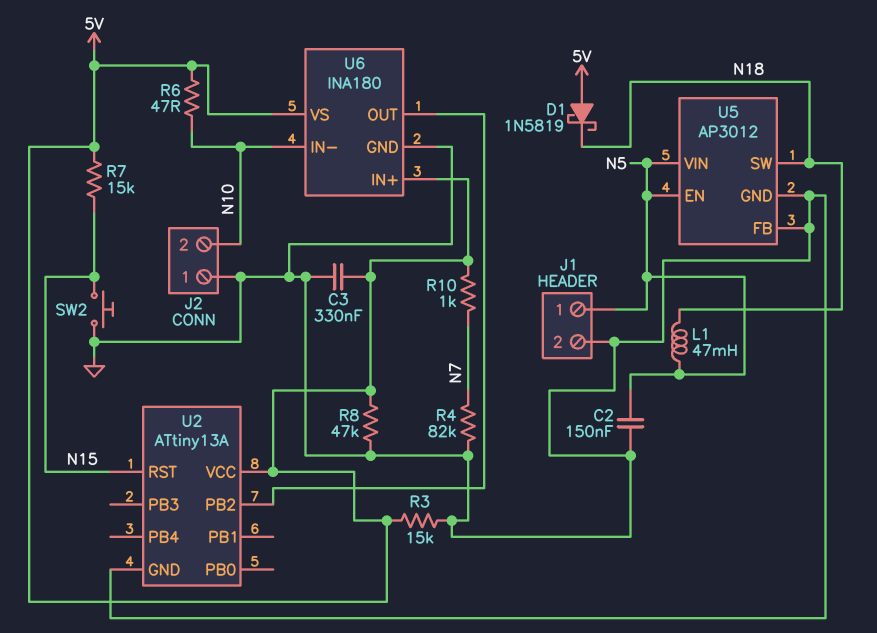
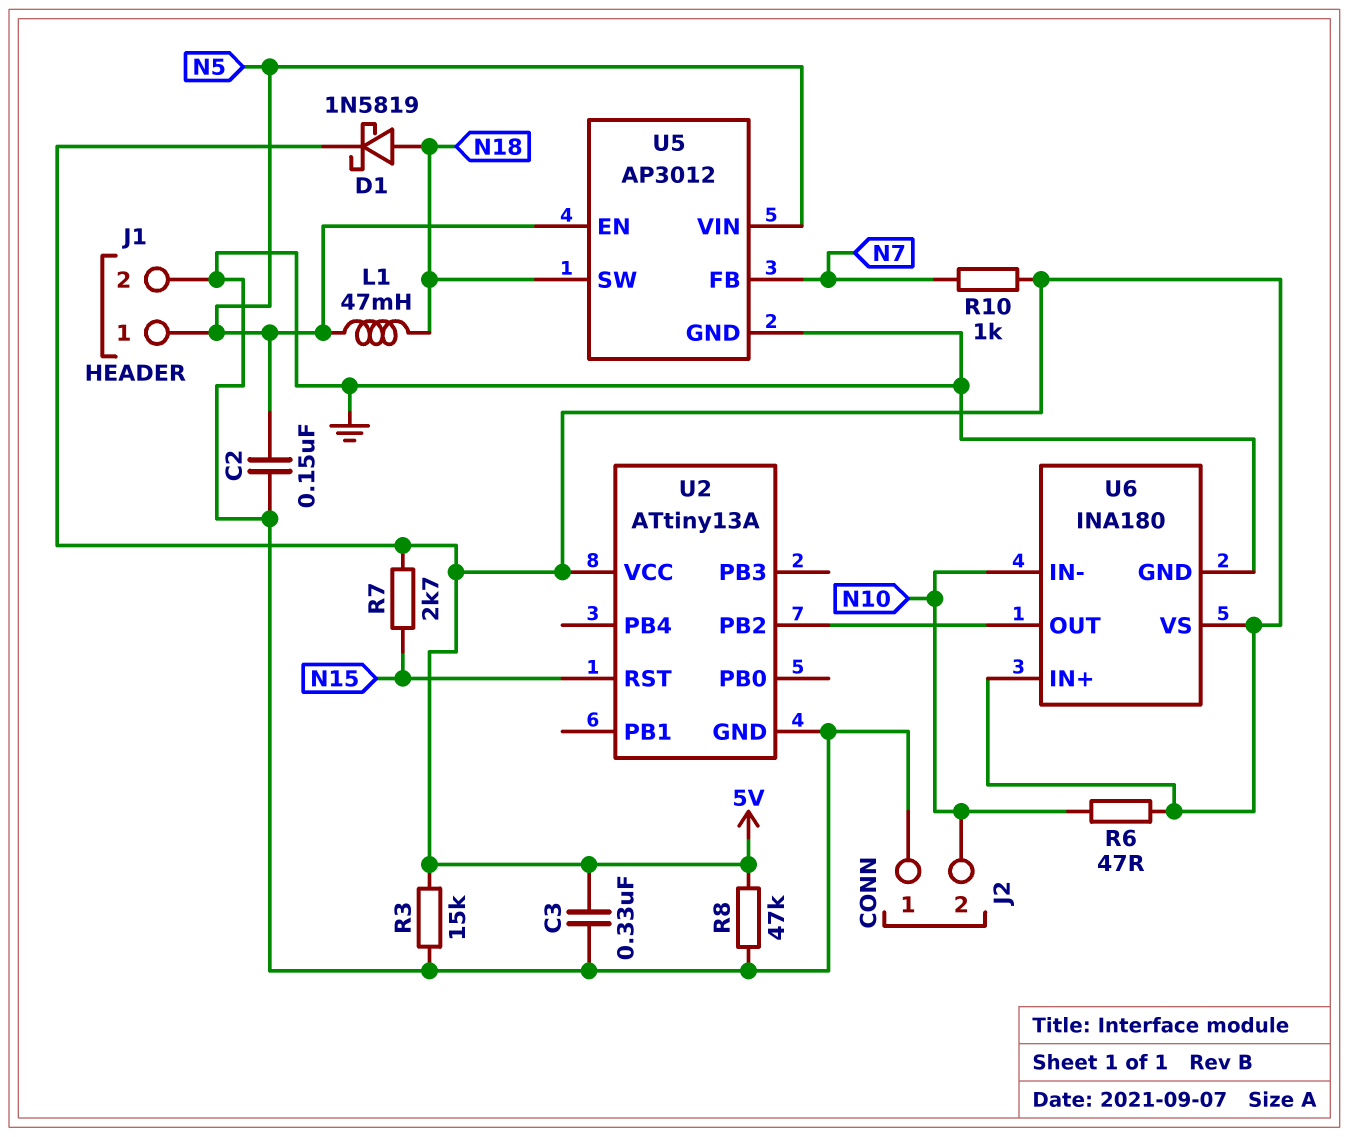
D1: schottky 1N5819 (A 5V, K N18) -> schottky 1N5819 (A N18, K 5V)
R4: 82k (GND, N7) -> none
R7: 15k (5V, N15) -> 2.7k (5V, N15)
SW2: button (GND, N15) -> none
U5 pin FB: GND -> N7

